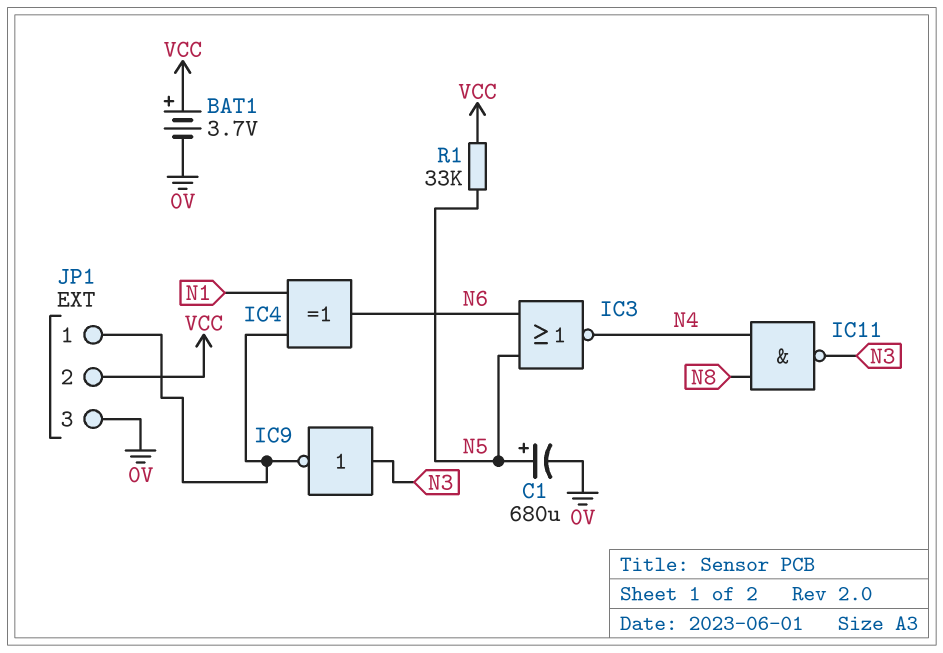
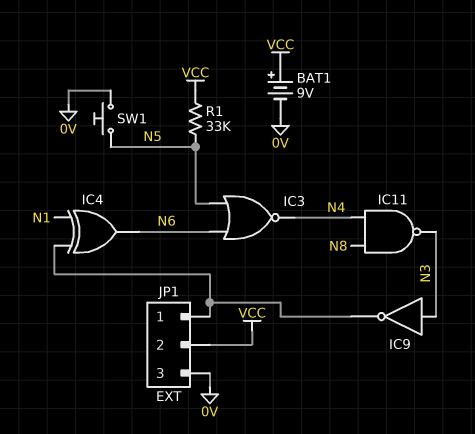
BAT1: 3.7V (plus VCC, minus 0V) -> 9V (plus VCC, minus 0V)
C1: 680uF (plus N5, minus 0V) -> none
SW1: none -> button (0V, N5)

